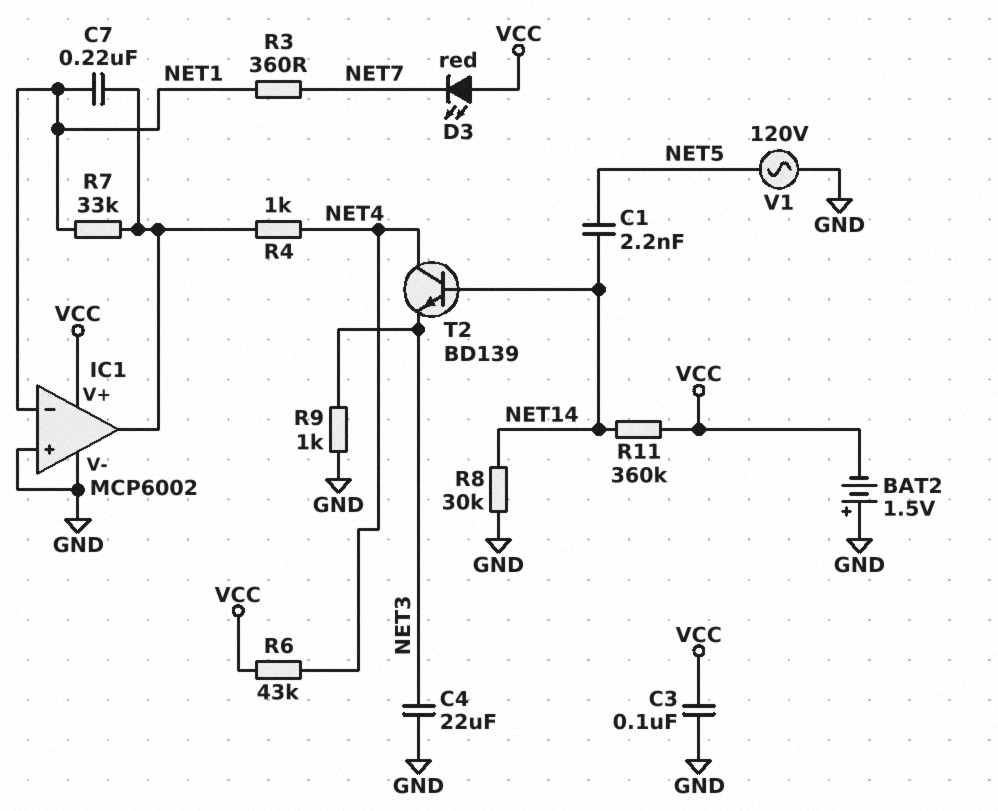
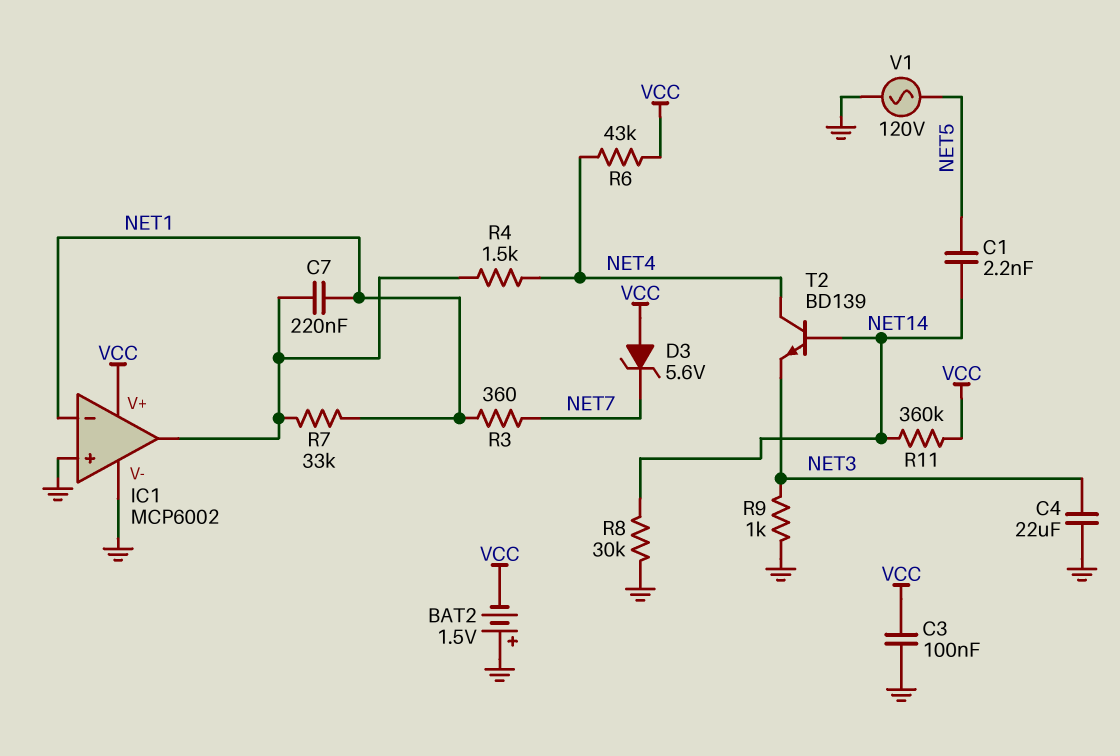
D3: LED red (A VCC, K NET7) -> zener 5.6V (A VCC, K NET7)
R4: 1k (IC1/out, NET4) -> 1.5k (IC1/out, NET4)

